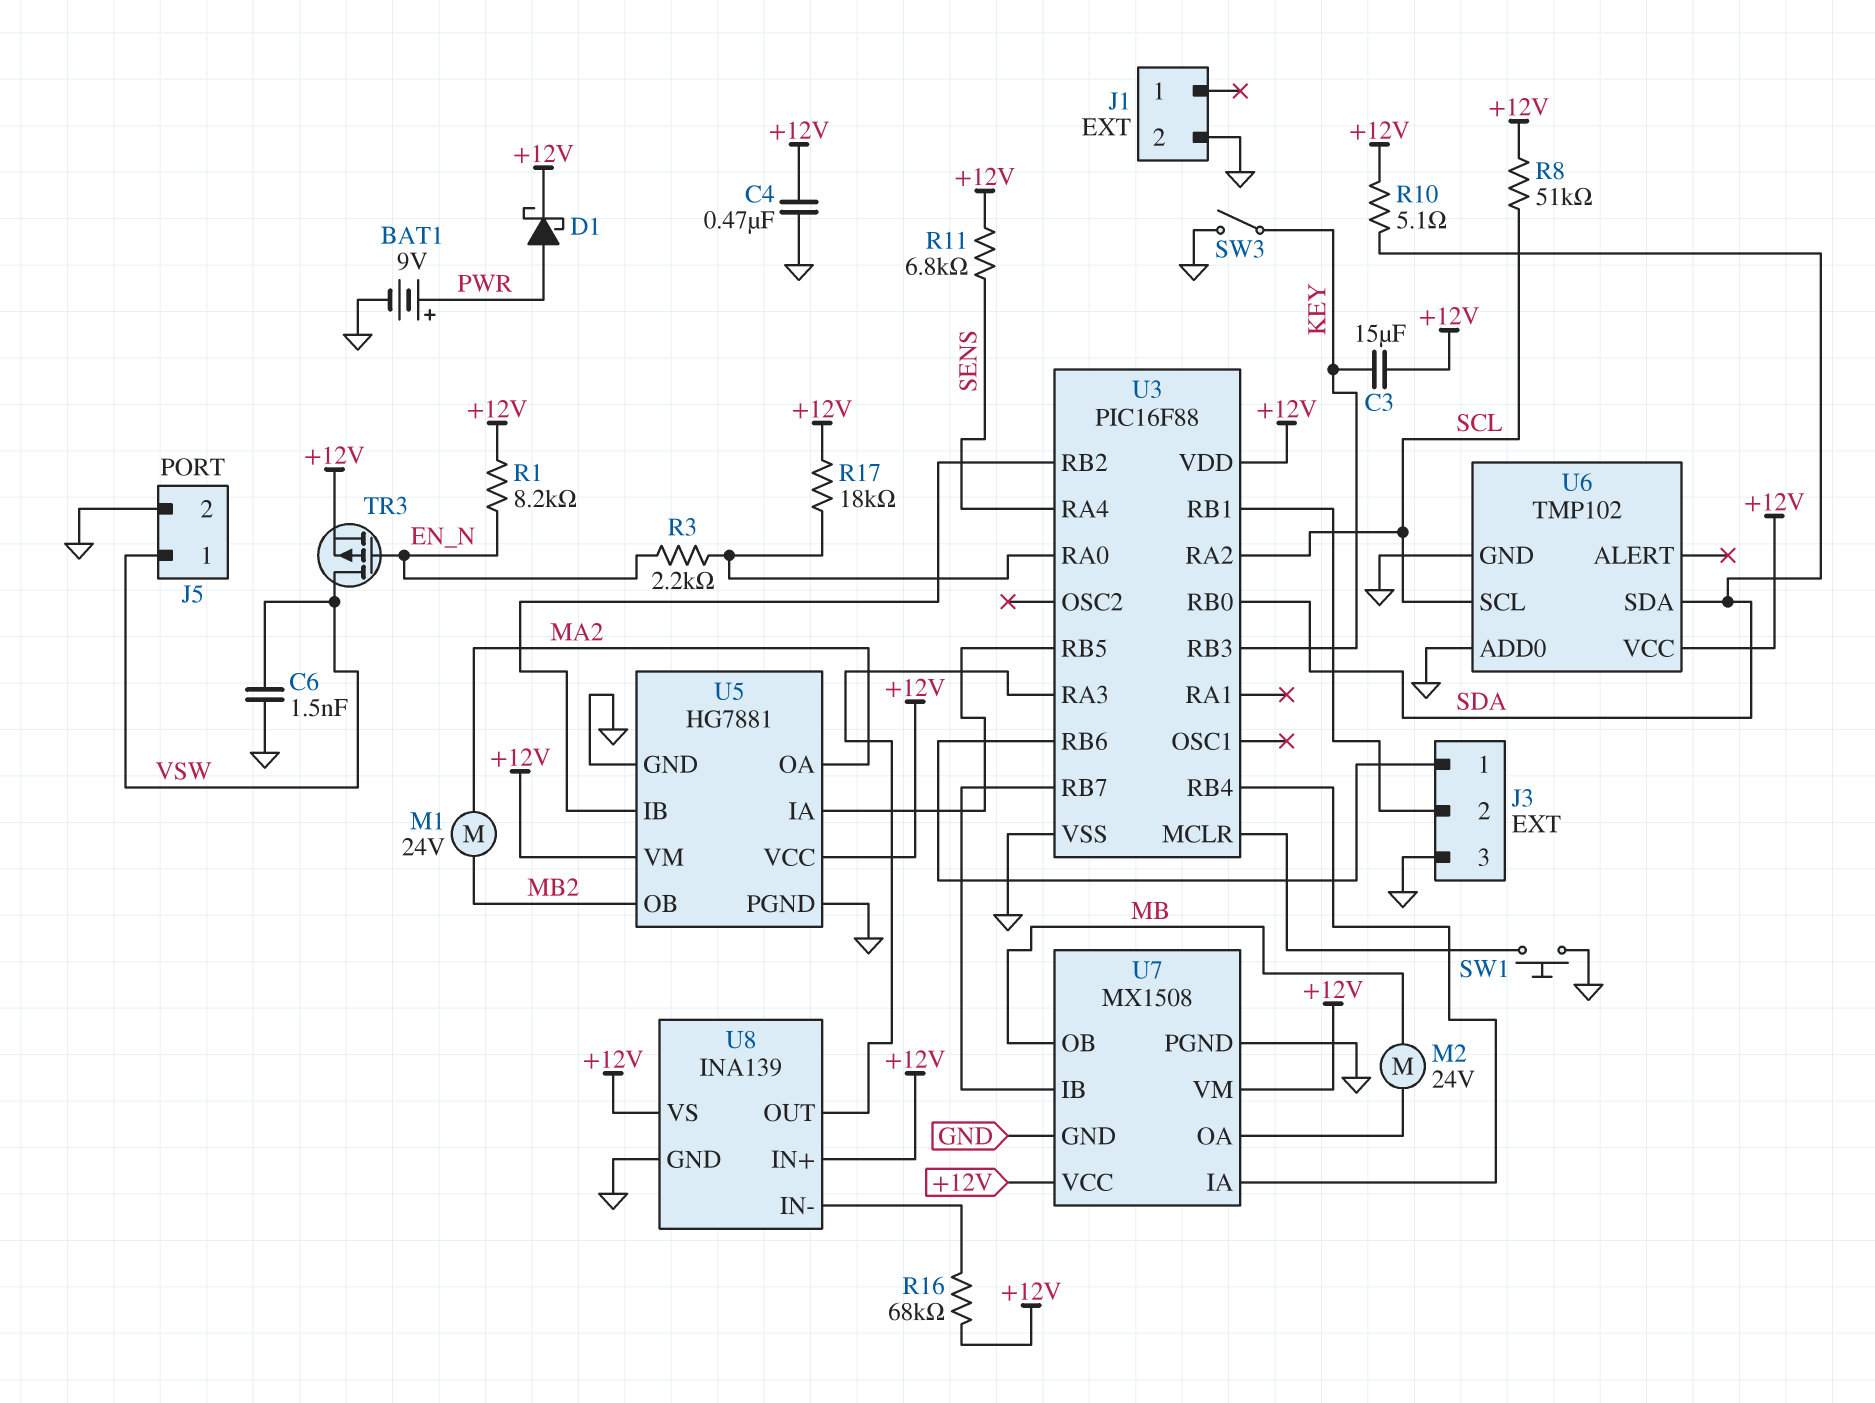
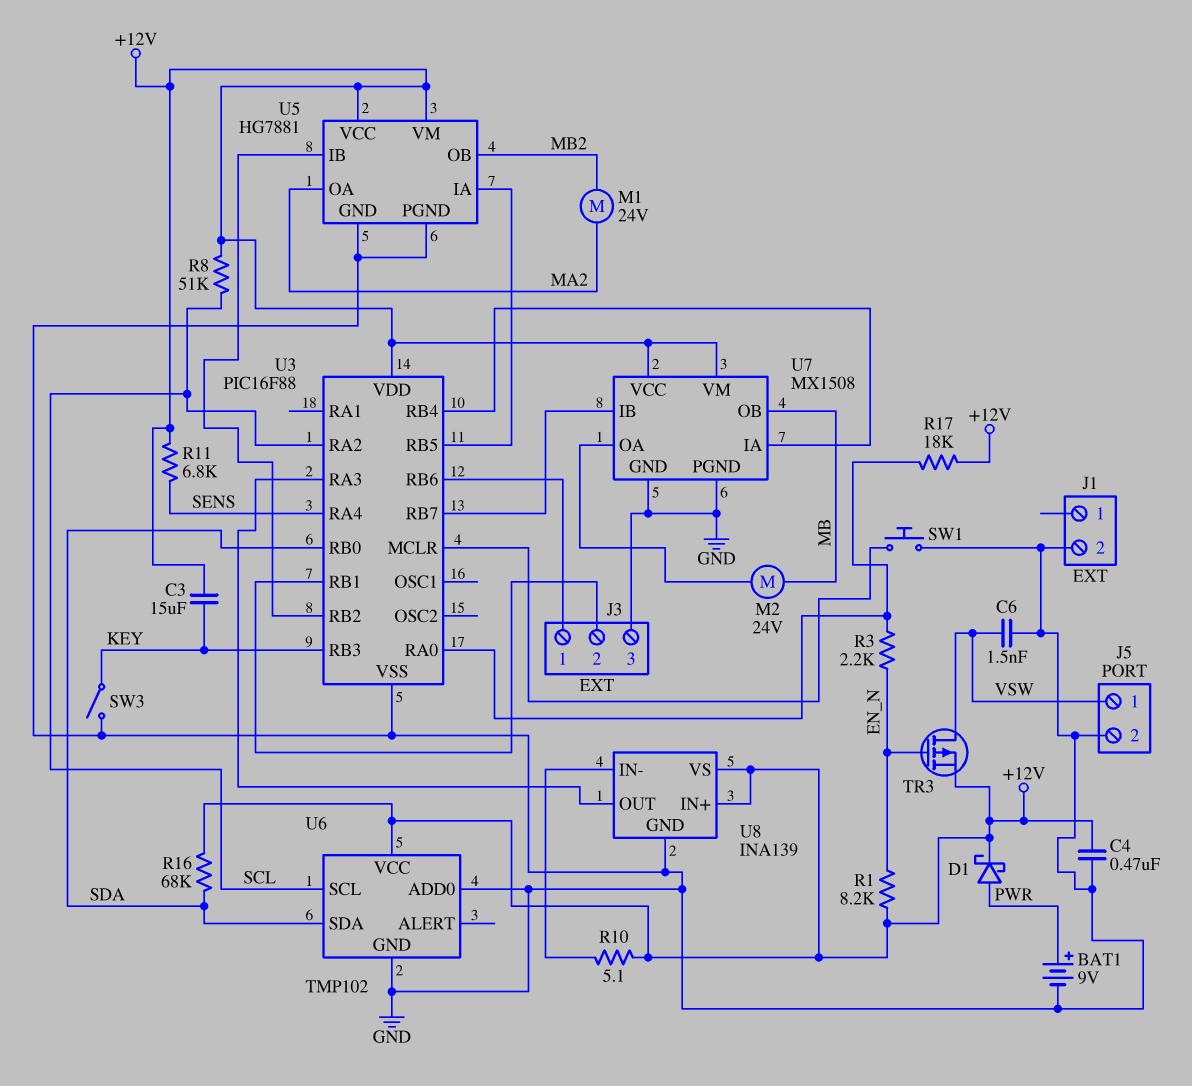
R10: 5.1 (+12V, SDA) -> 5.1 (+12V, U8/IN-)
R16: 68k (+12V, U8/IN-) -> 68k (+12V, SDA)

